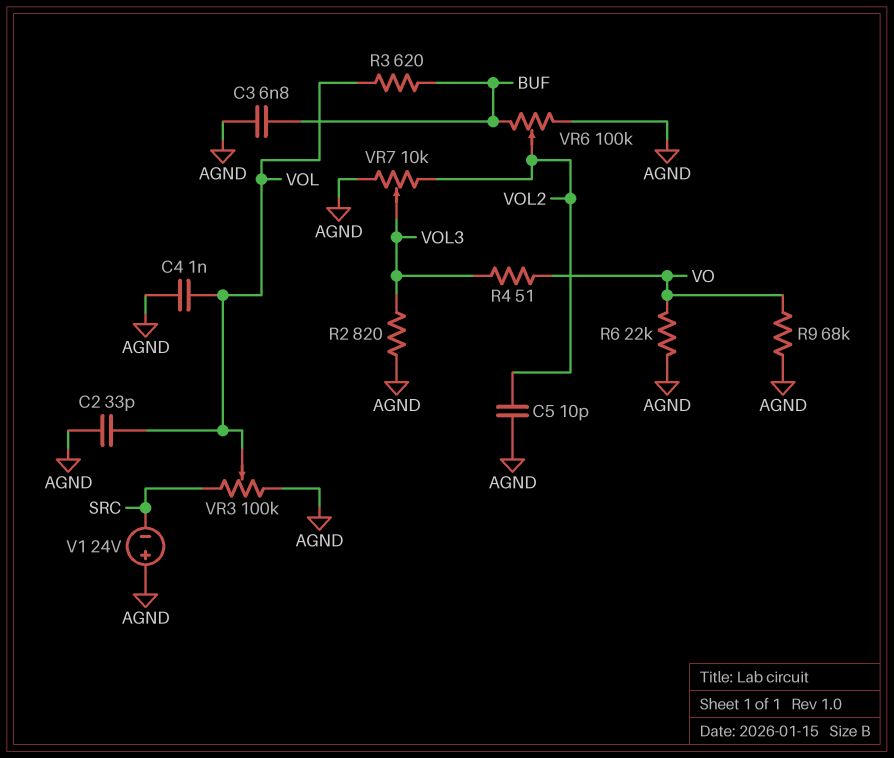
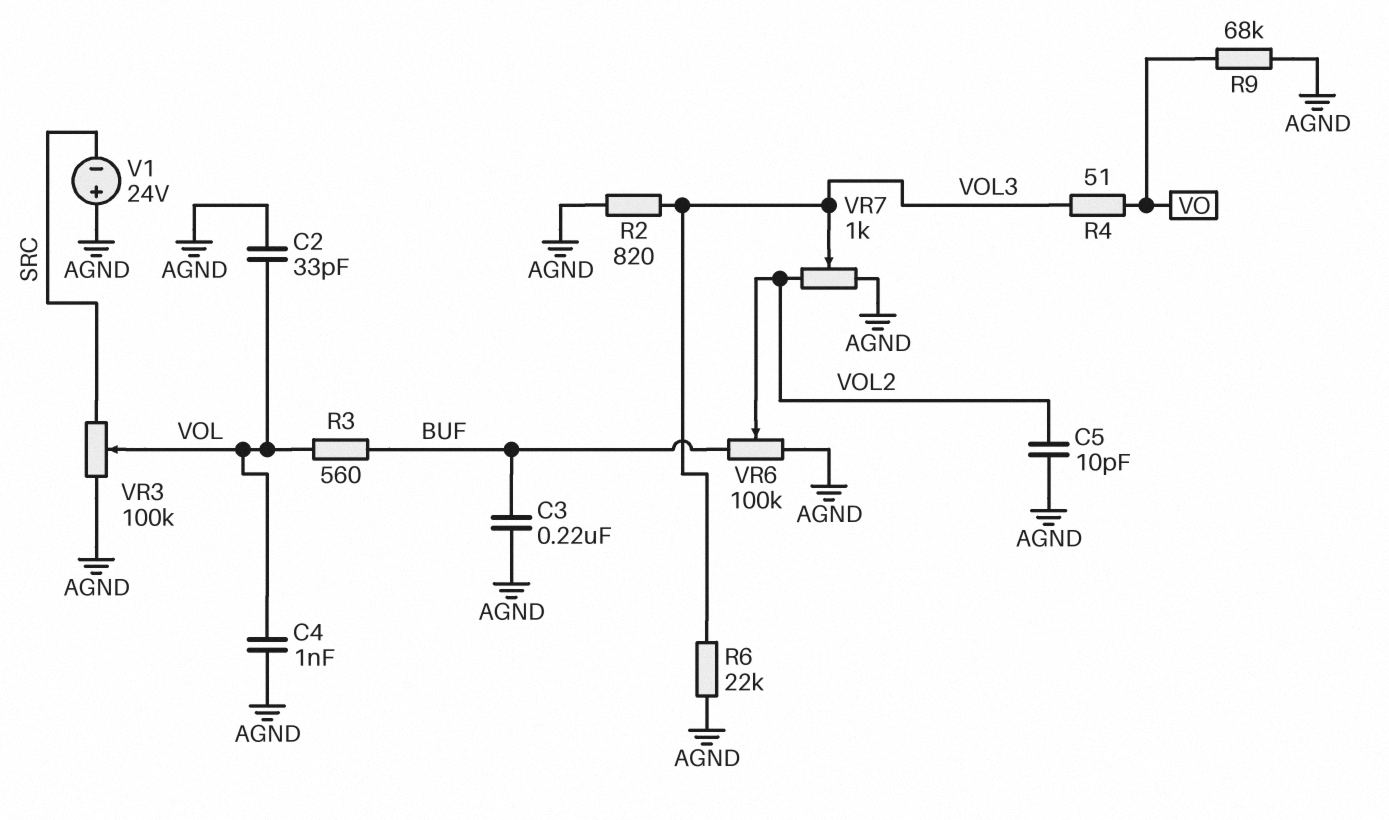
C3: 6.8nF (AGND, BUF) -> 220nF (AGND, BUF)
R3: 620 (BUF, VOL) -> 560 (BUF, VOL)
R6: 22k (AGND, VO) -> 22k (AGND, VOL3)
VR7: 10k (AGND, VOL2, wiper VOL3) -> 1k (AGND, VOL2, wiper VOL3)

